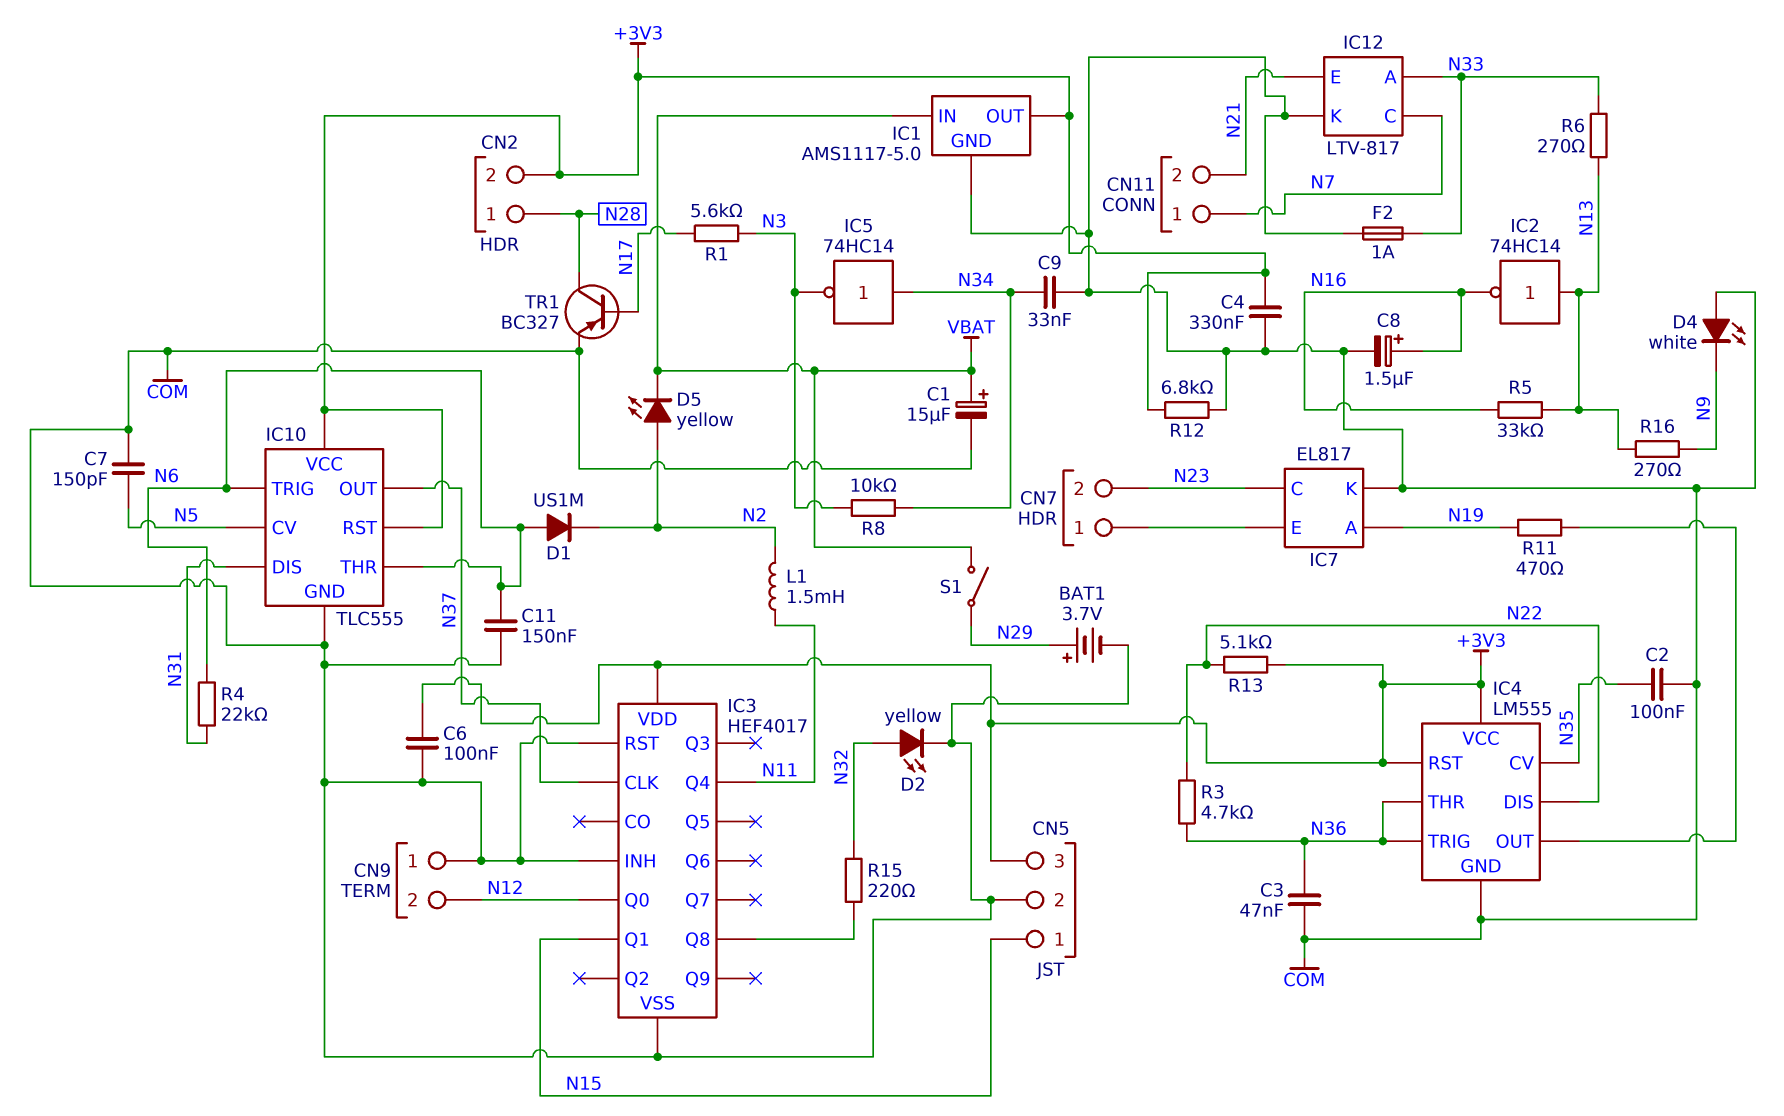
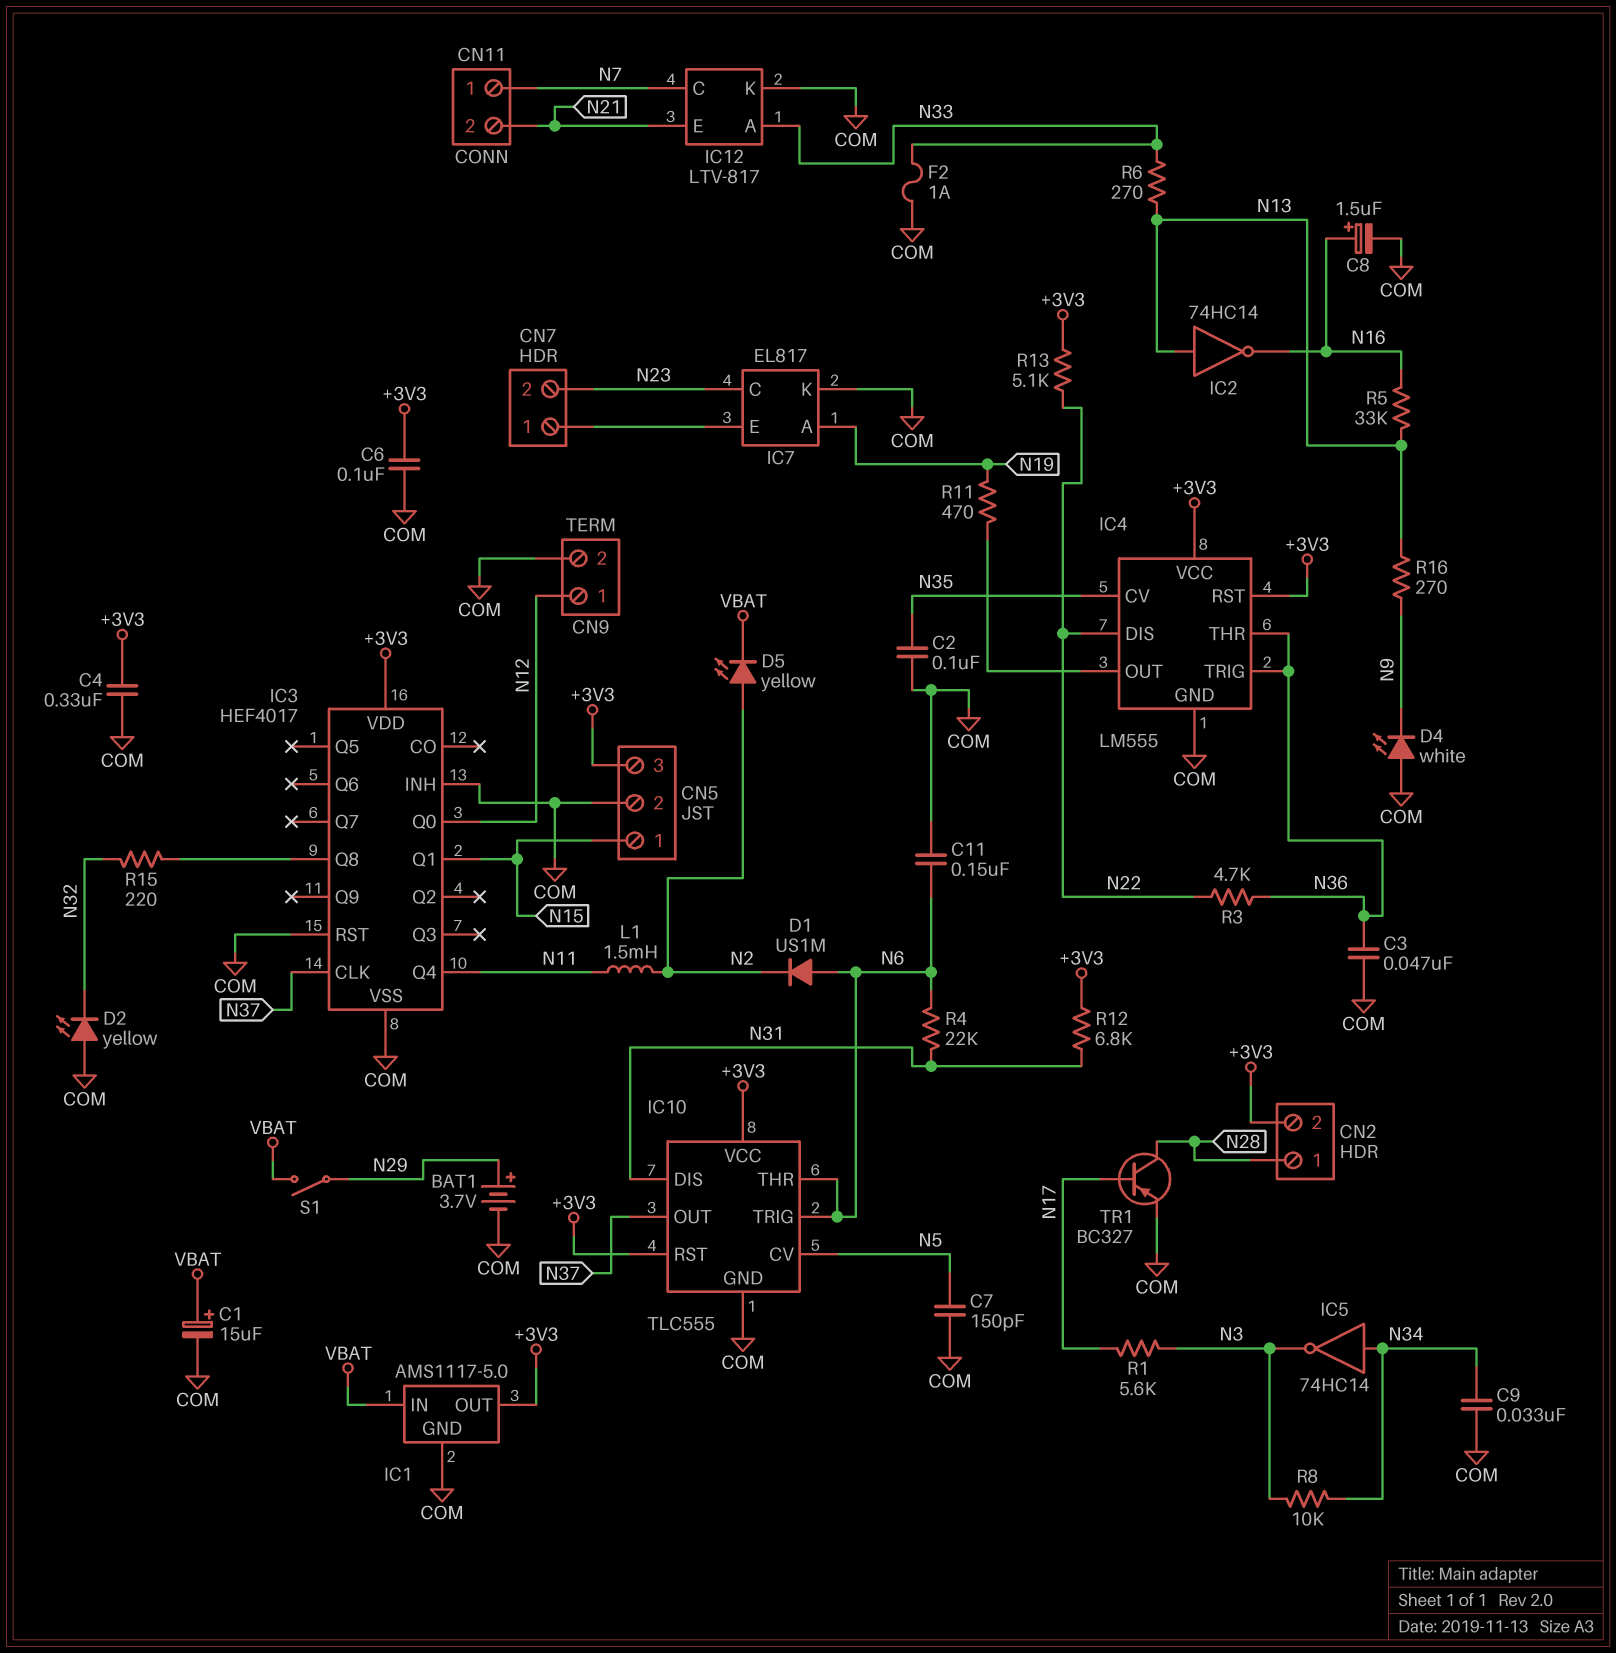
CN9 pin 1: COM -> N12
CN9 pin 2: N12 -> COM
D2: LED yellow (A N32, K COM) -> LED yellow (A COM, K N32)
R12: 6.8k (+3V3, COM) -> 6.8k (+3V3, N31)

